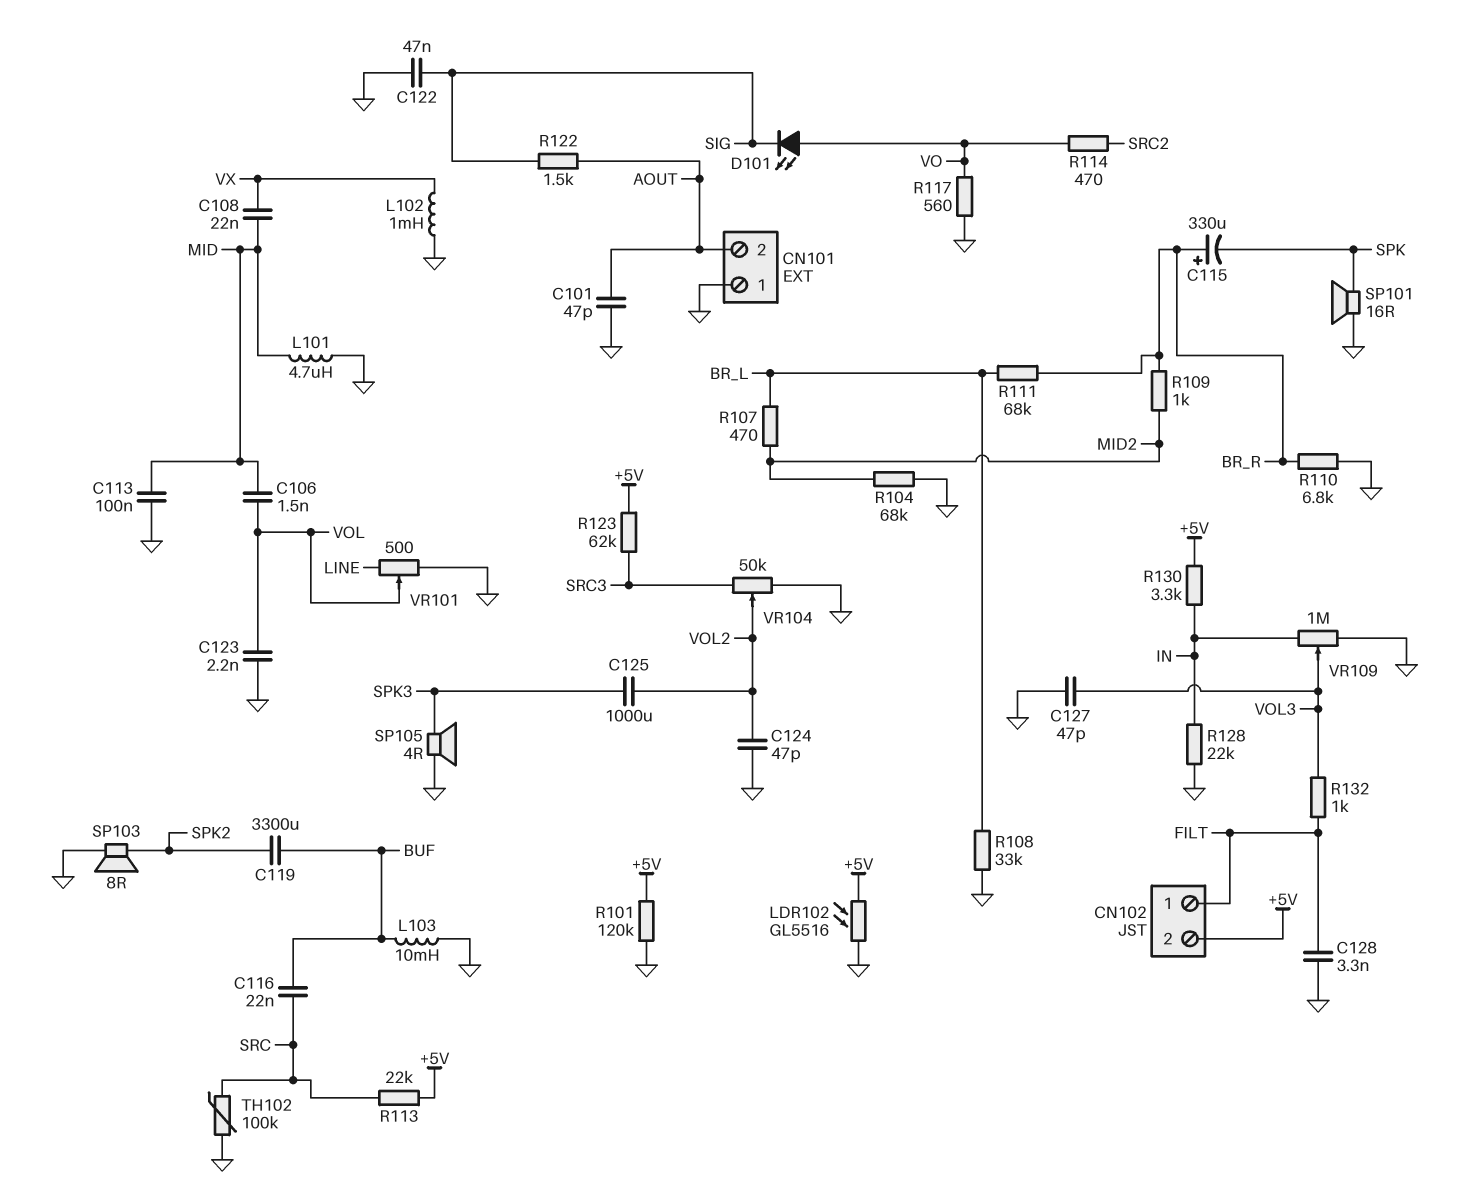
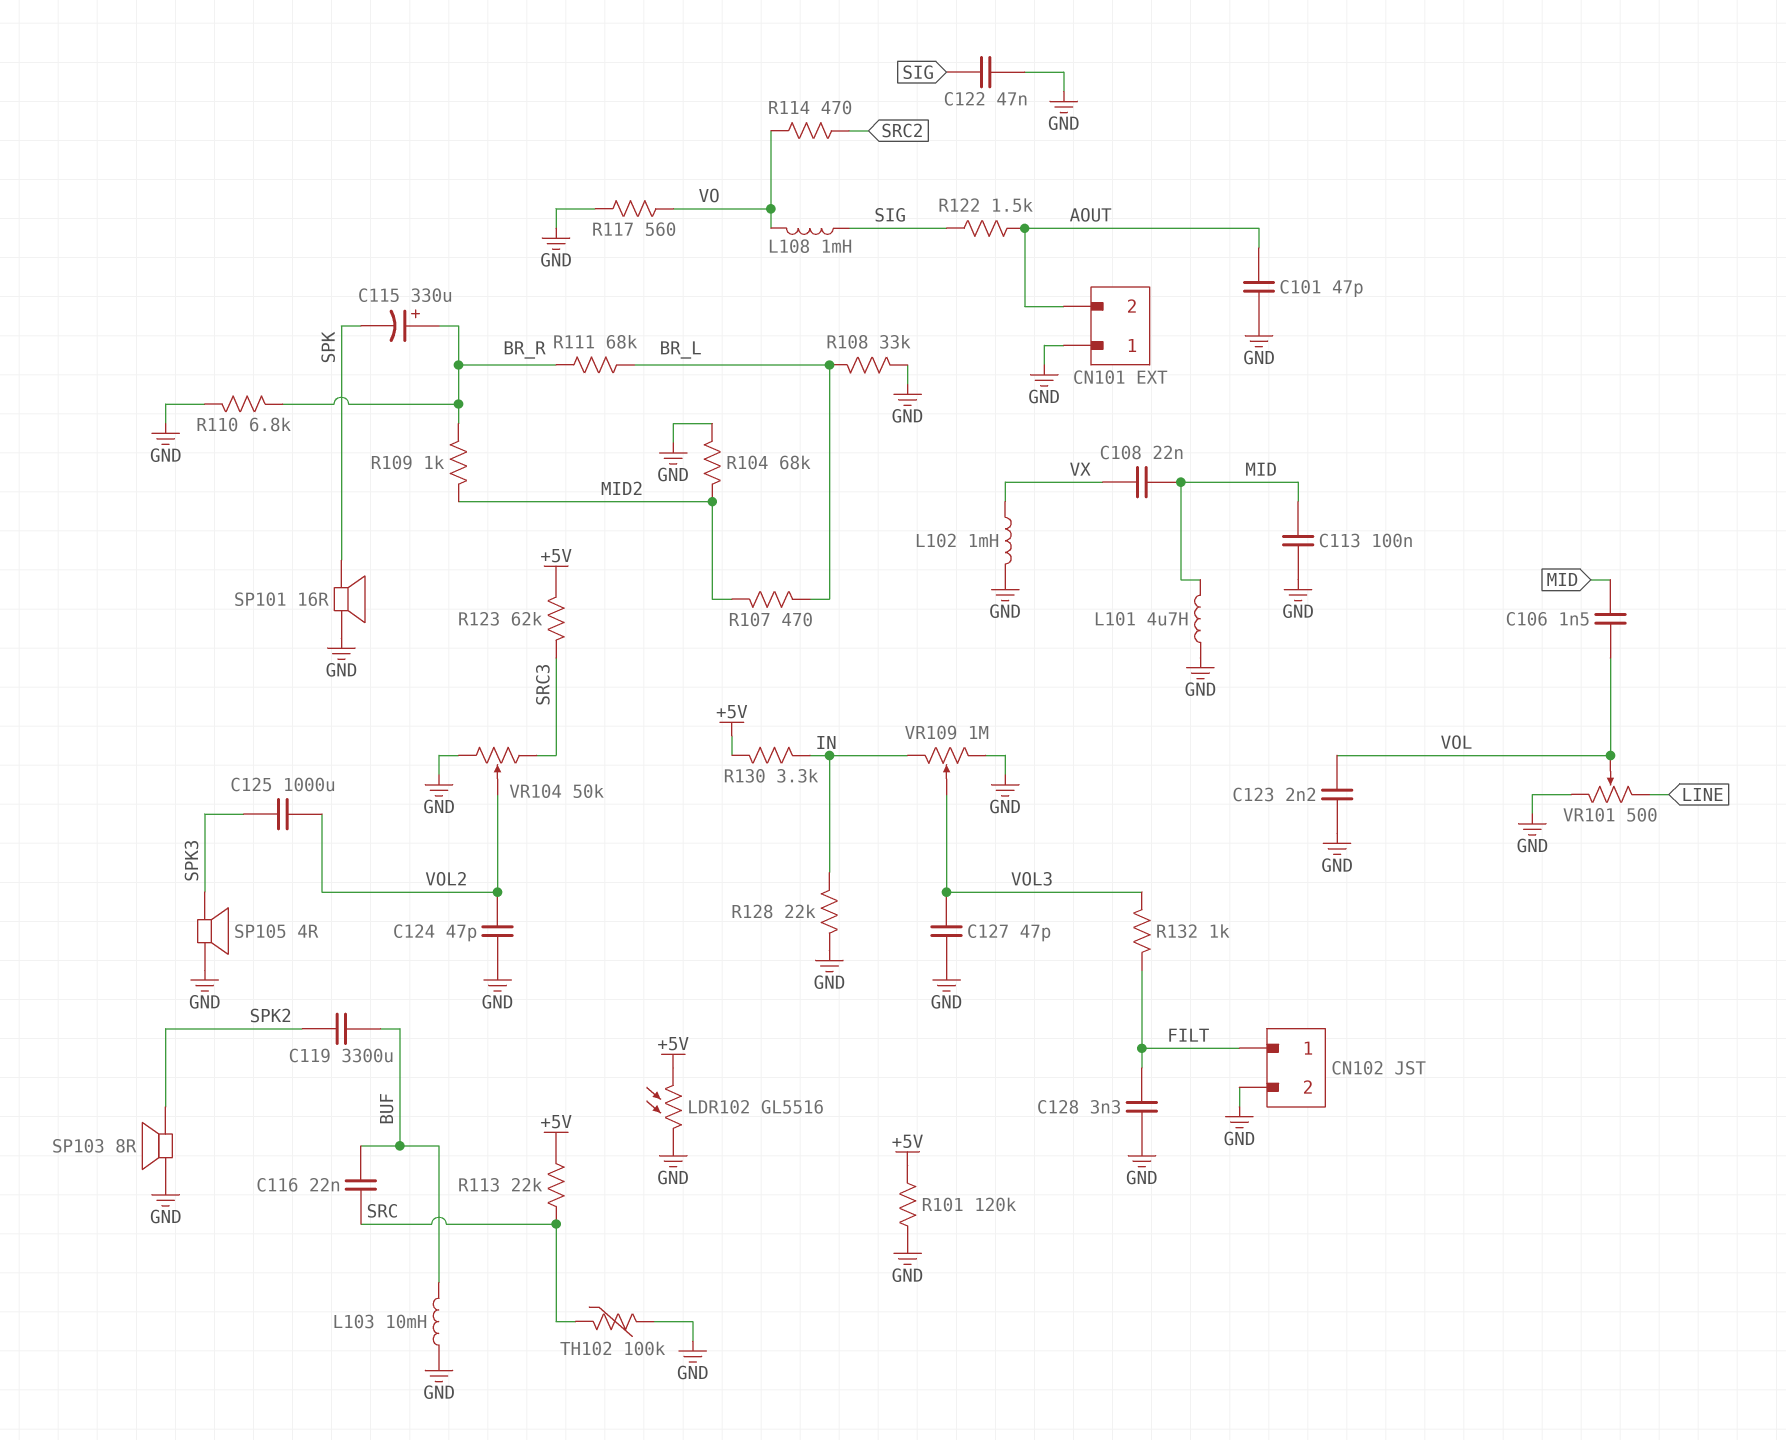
CN102 pin 2: +5V -> GND
D101: LED (A VO, K SIG) -> none
L108: none -> 1mH (SIG, VO)

